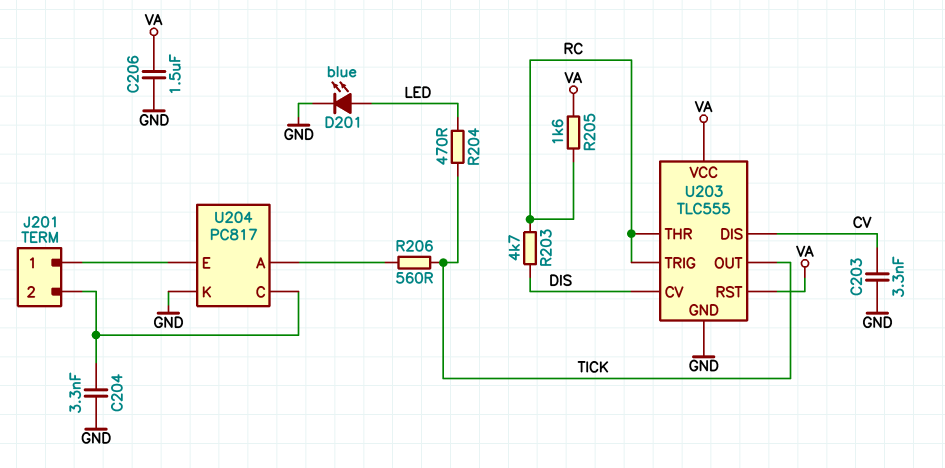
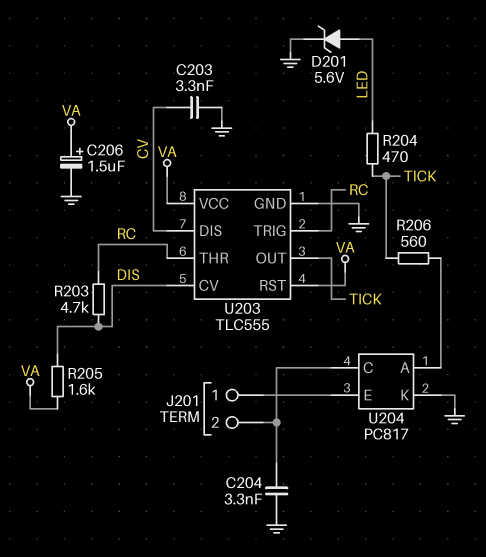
C206: 1.5uF (GND, VA) -> 1.5uF (plus VA, minus GND)
D201: LED blue (A LED, K GND) -> zener 5.6V (A LED, K GND)
R205: 1.6k (RC, VA) -> 1.6k (DIS, VA)

